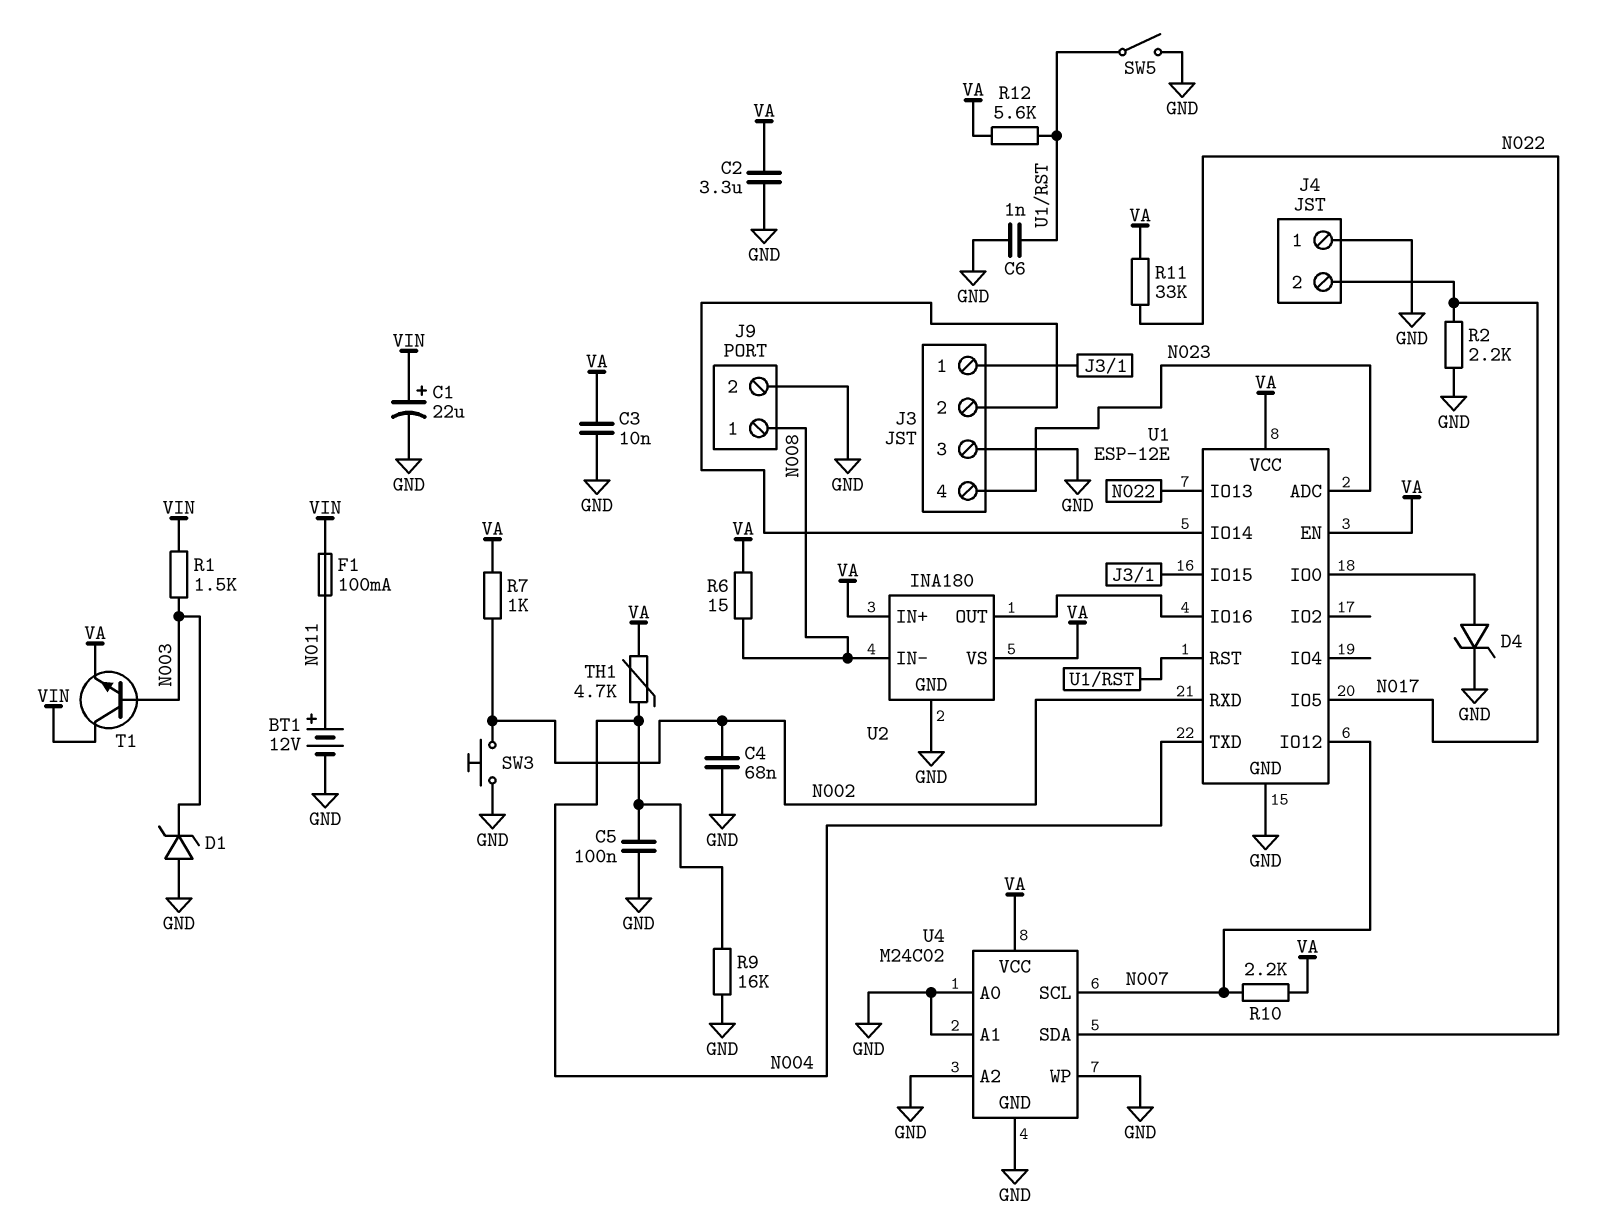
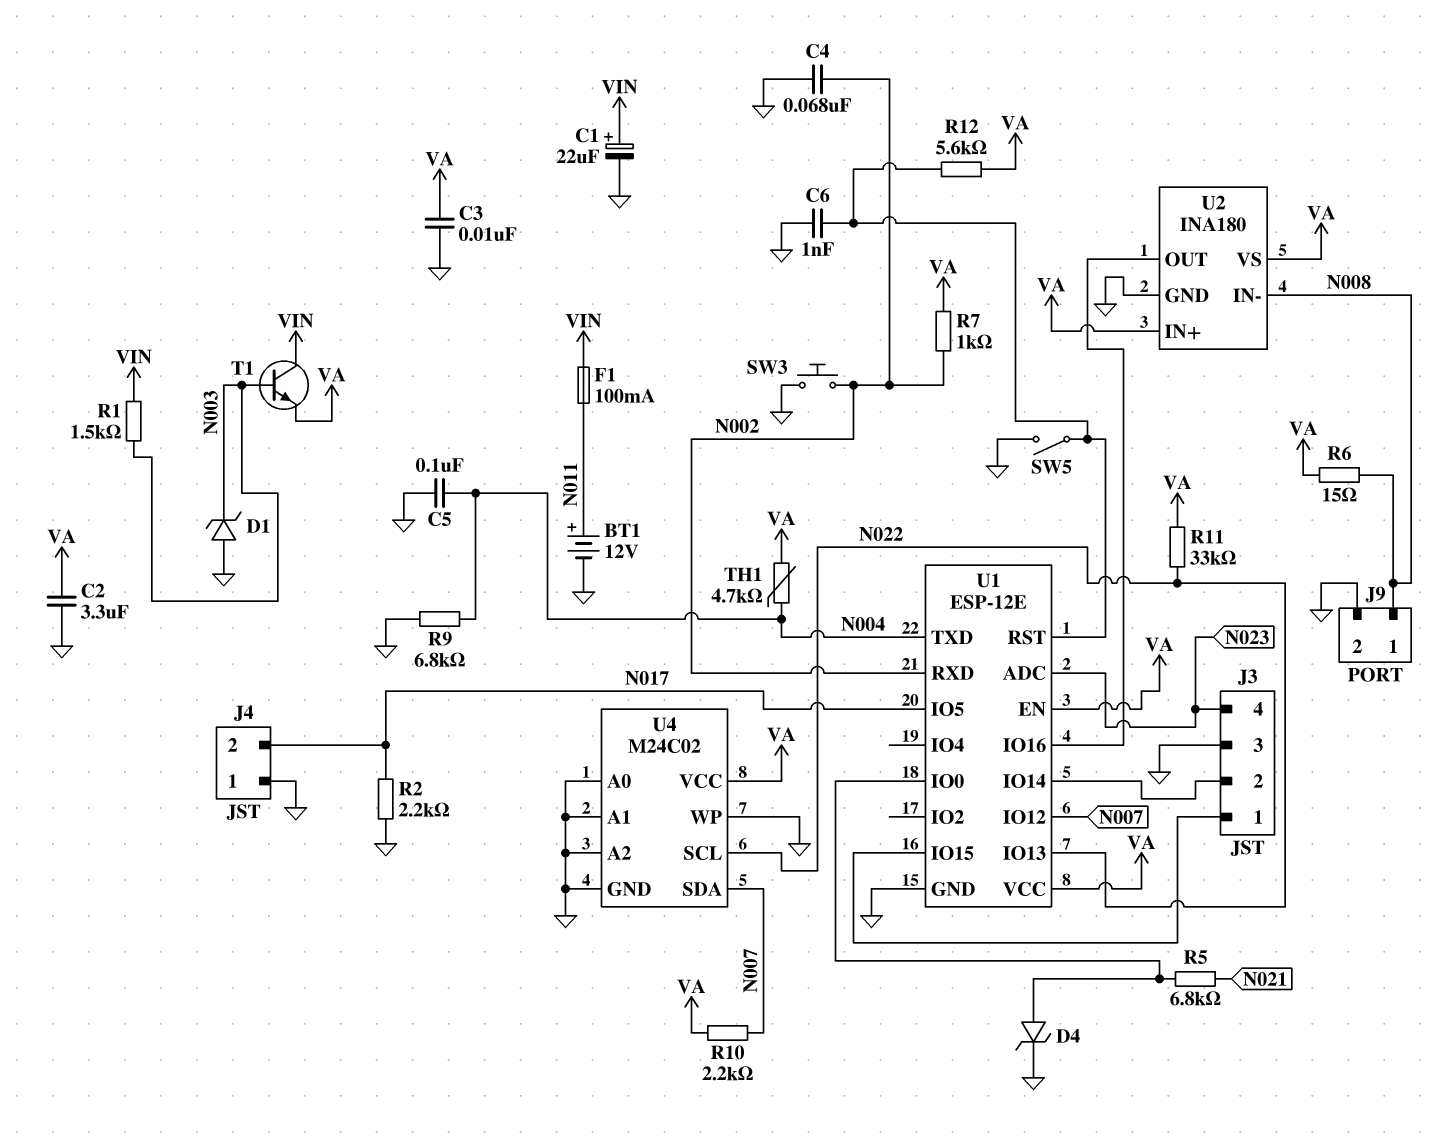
R5: none -> 6.8k (N021, U1/IO0)
R9: 16k (GND, N004) -> 6.8k (GND, N004)
U4 pin SCL: N007 -> N022
U4 pin SDA: N022 -> N007

